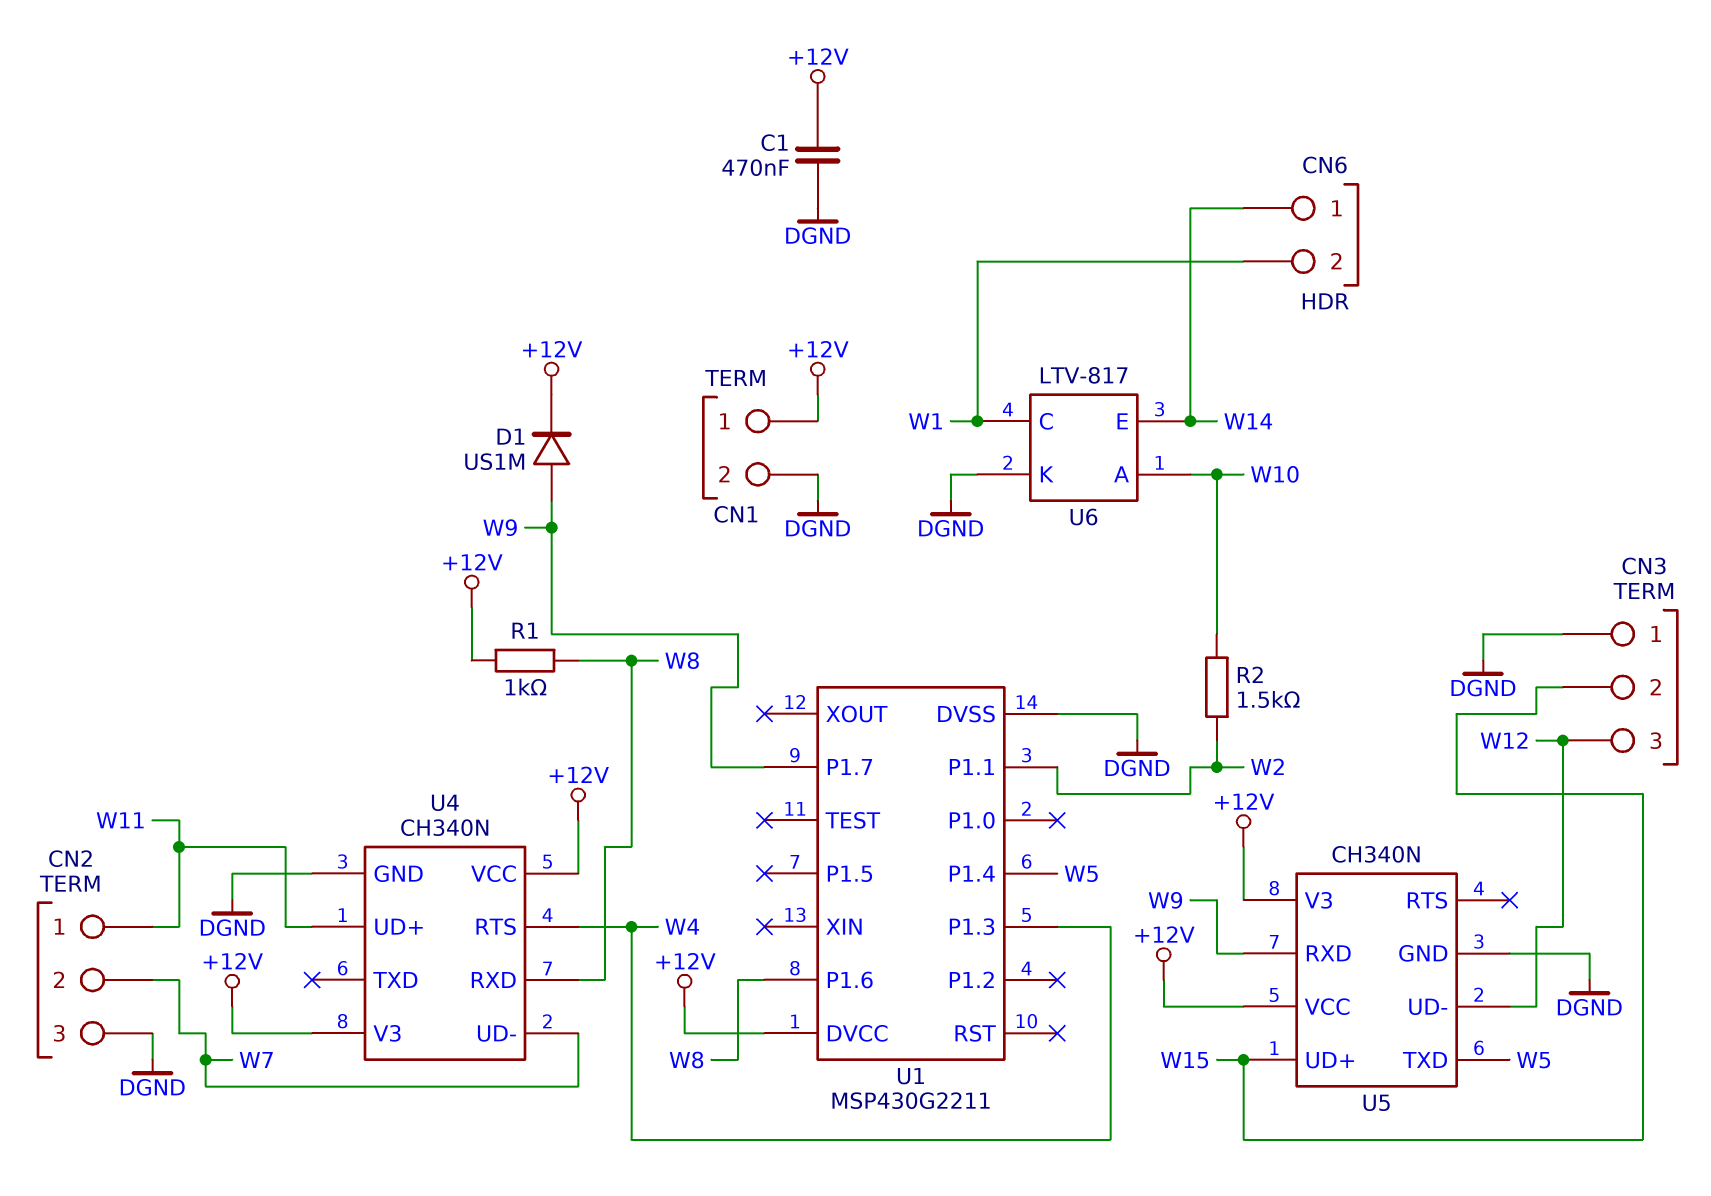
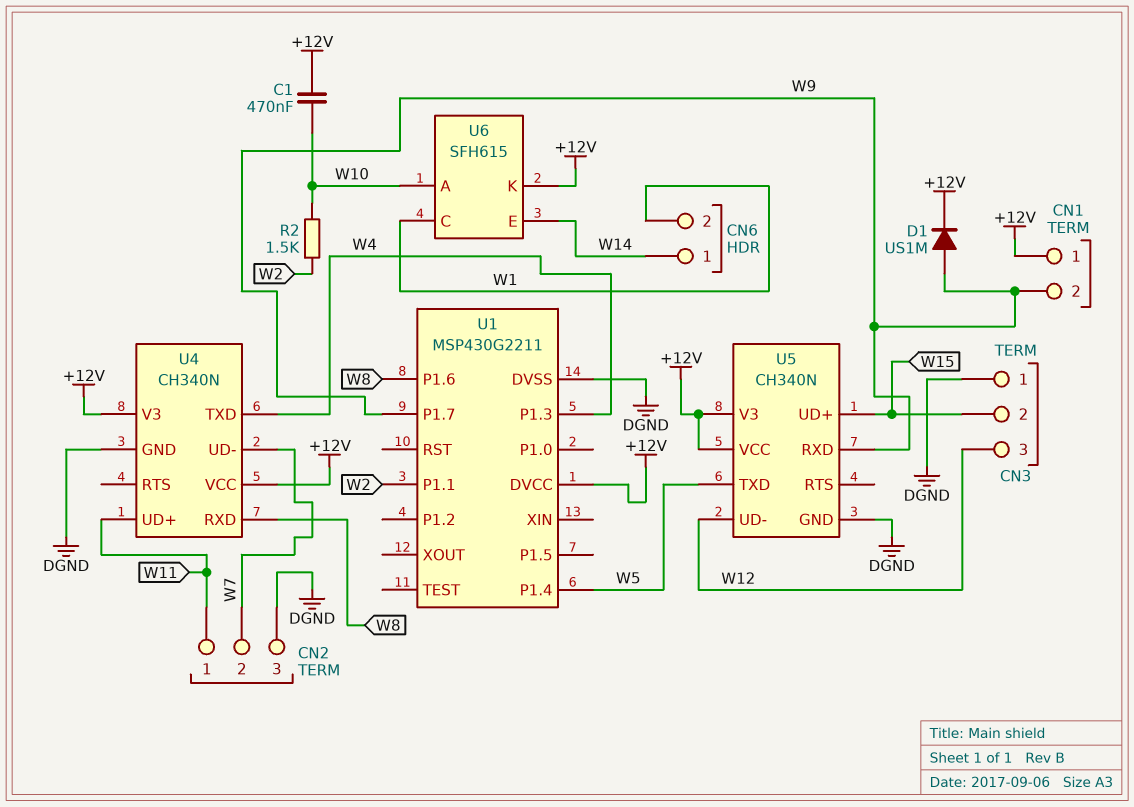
C1: 470nF (+12V, DGND) -> 470nF (+12V, W10)
CN1 pin 2: DGND -> W9
R1: 1k (+12V, W8) -> none
U4 pin RTS: W4 -> none
U4 pin TXD: none -> W4
U6: LTV-817 -> SFH615
U6 pin K: DGND -> +12V

